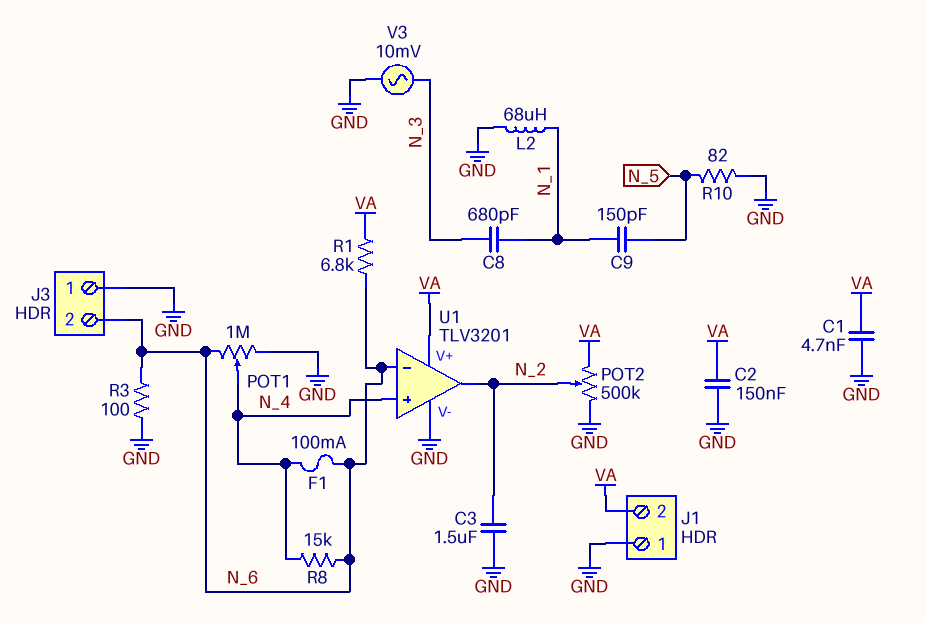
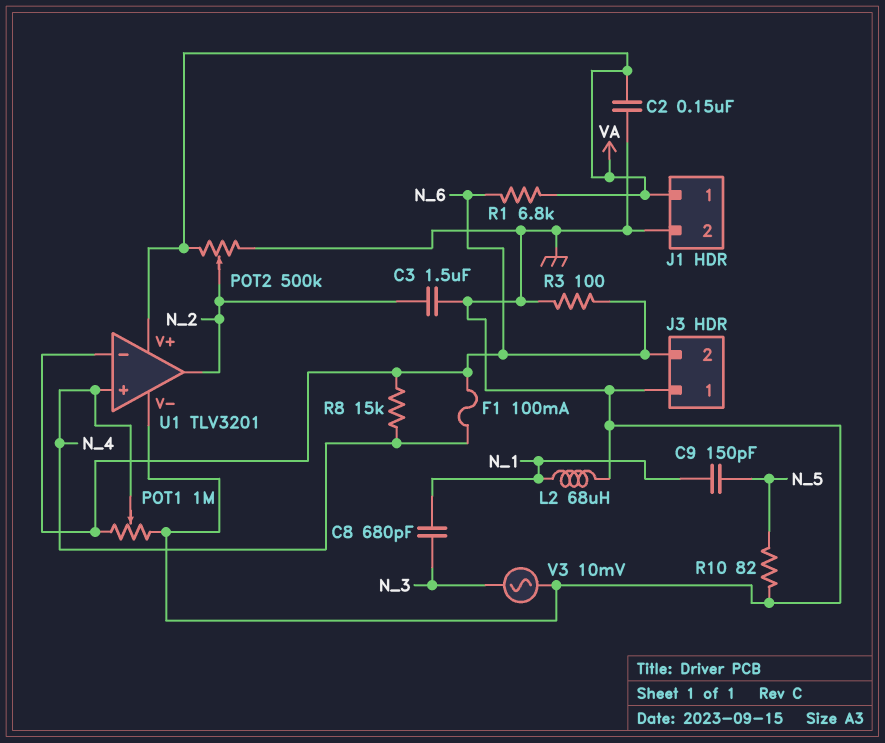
C1: 4.7nF (GND, VA) -> none
J1 pin 1: GND -> VA
J1 pin 2: VA -> GND

